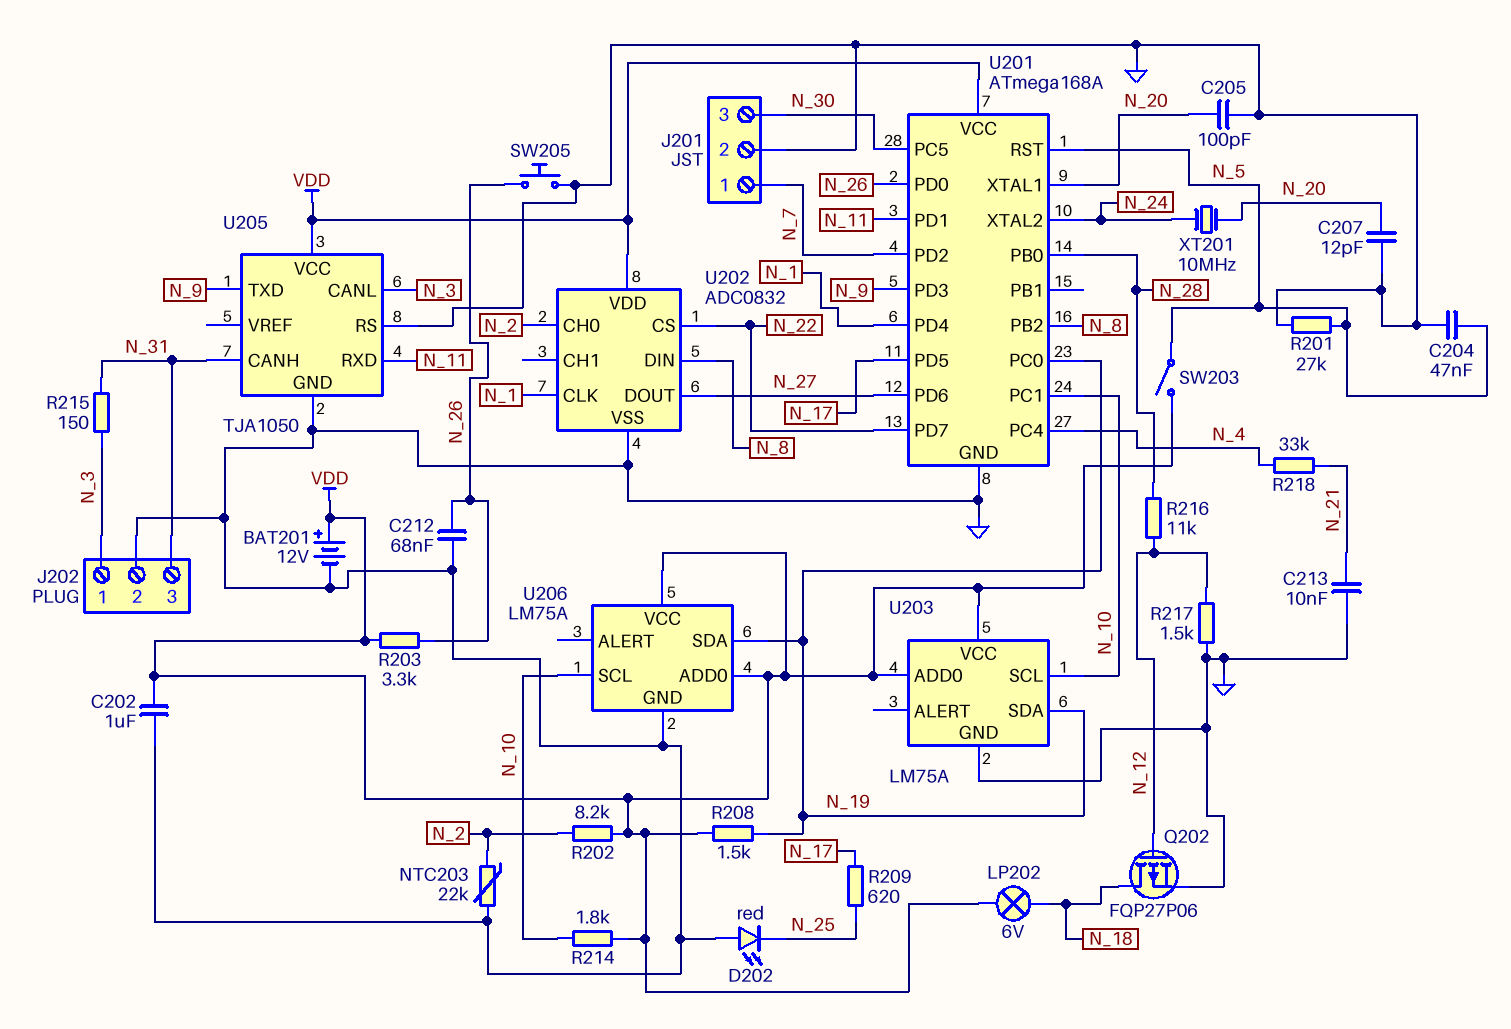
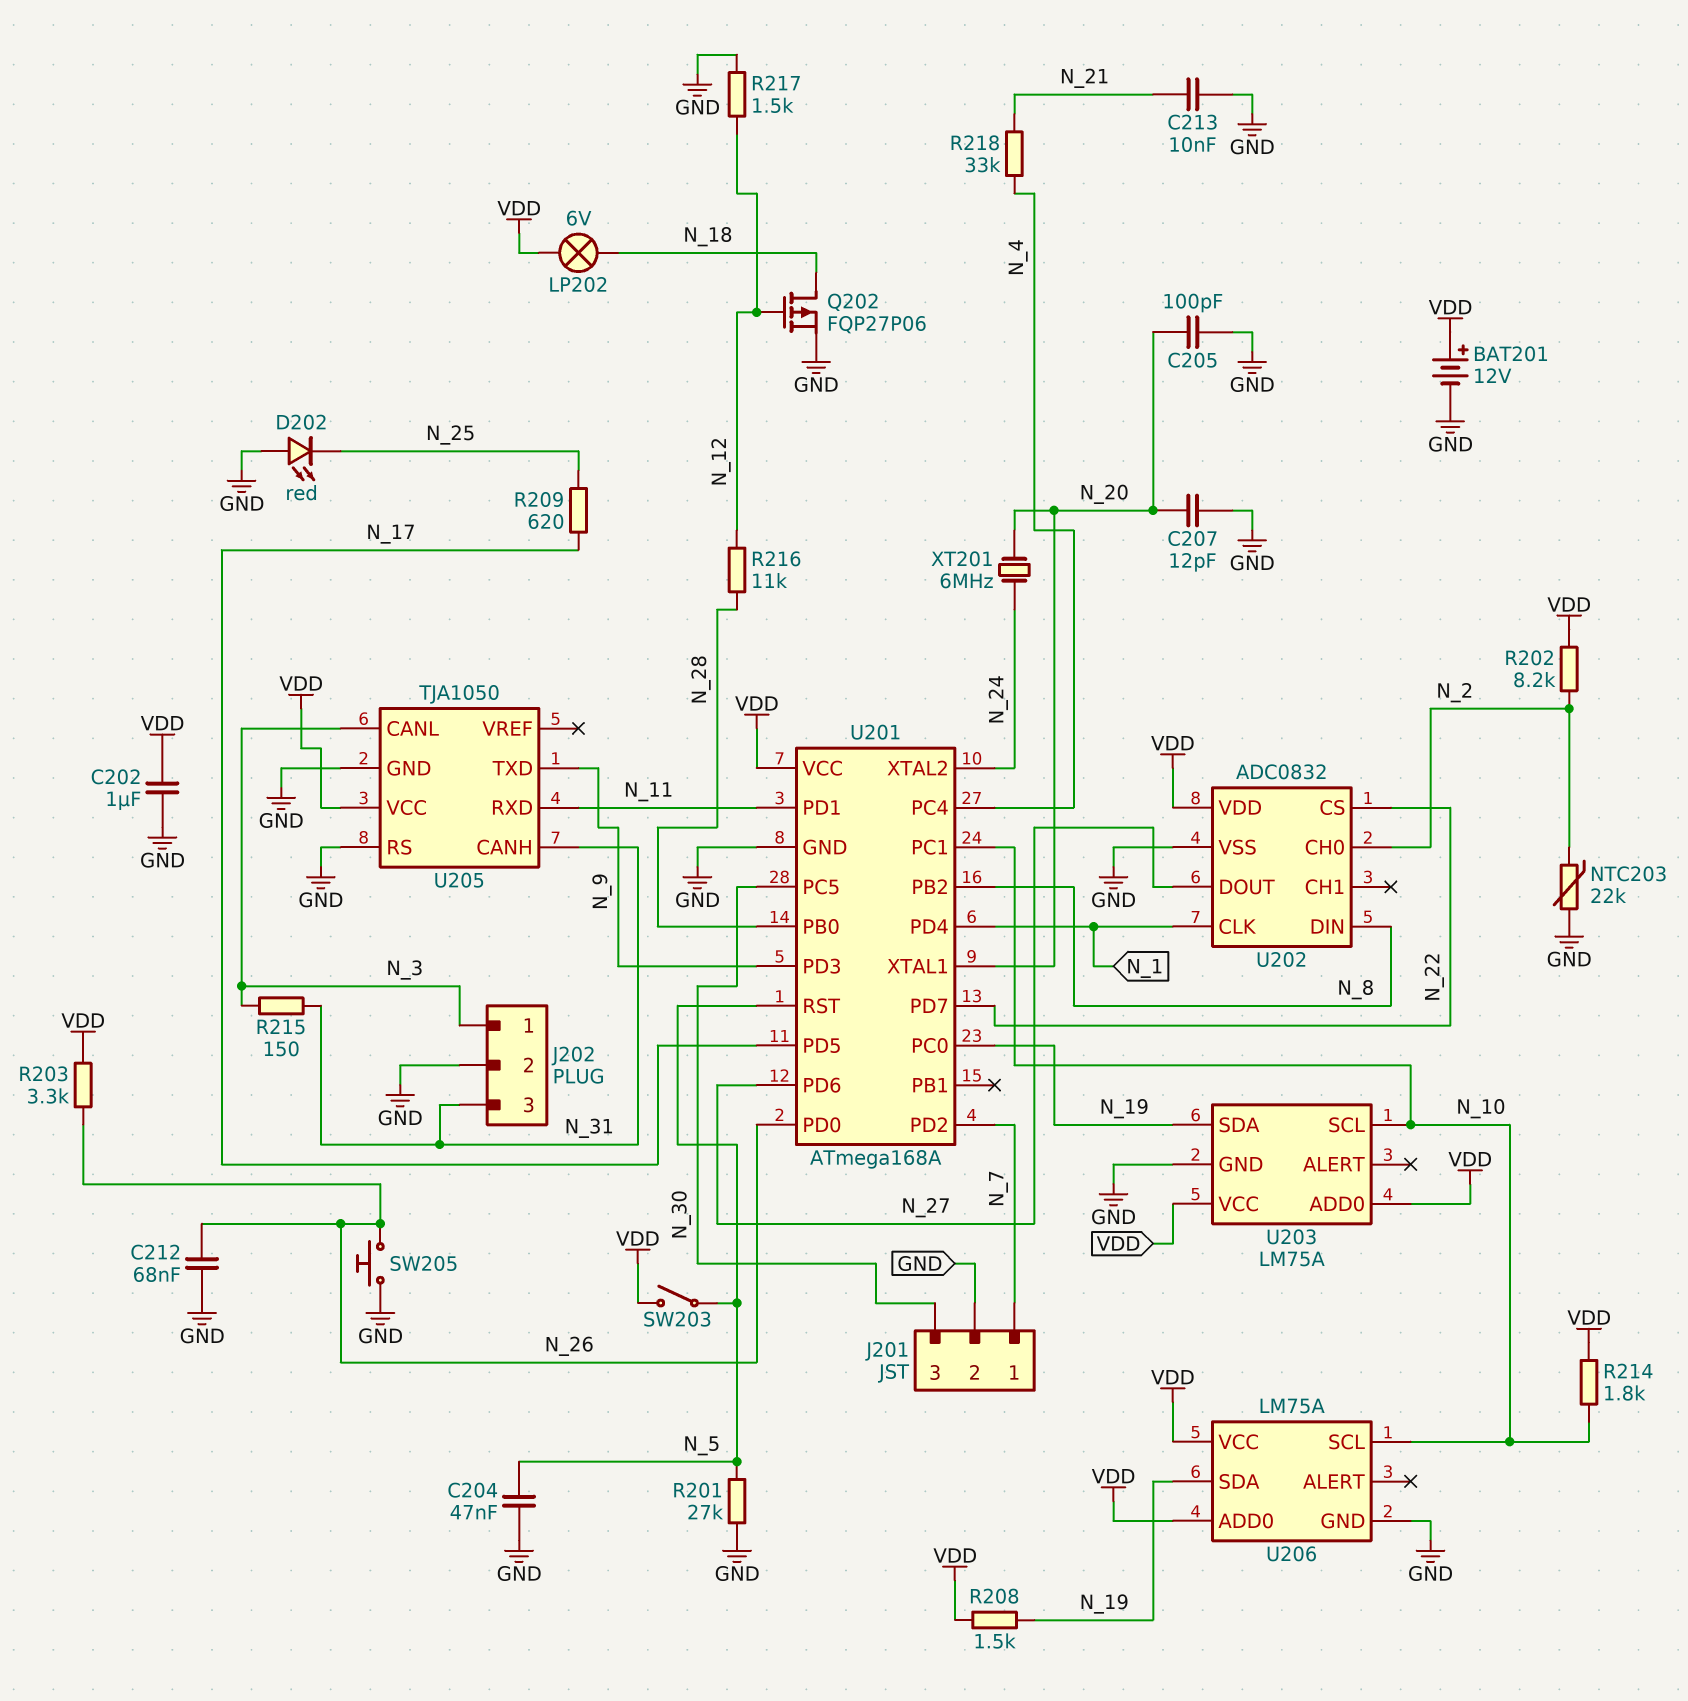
XT201: 10MHz (N_20, N_24) -> 6MHz (N_20, N_24)

